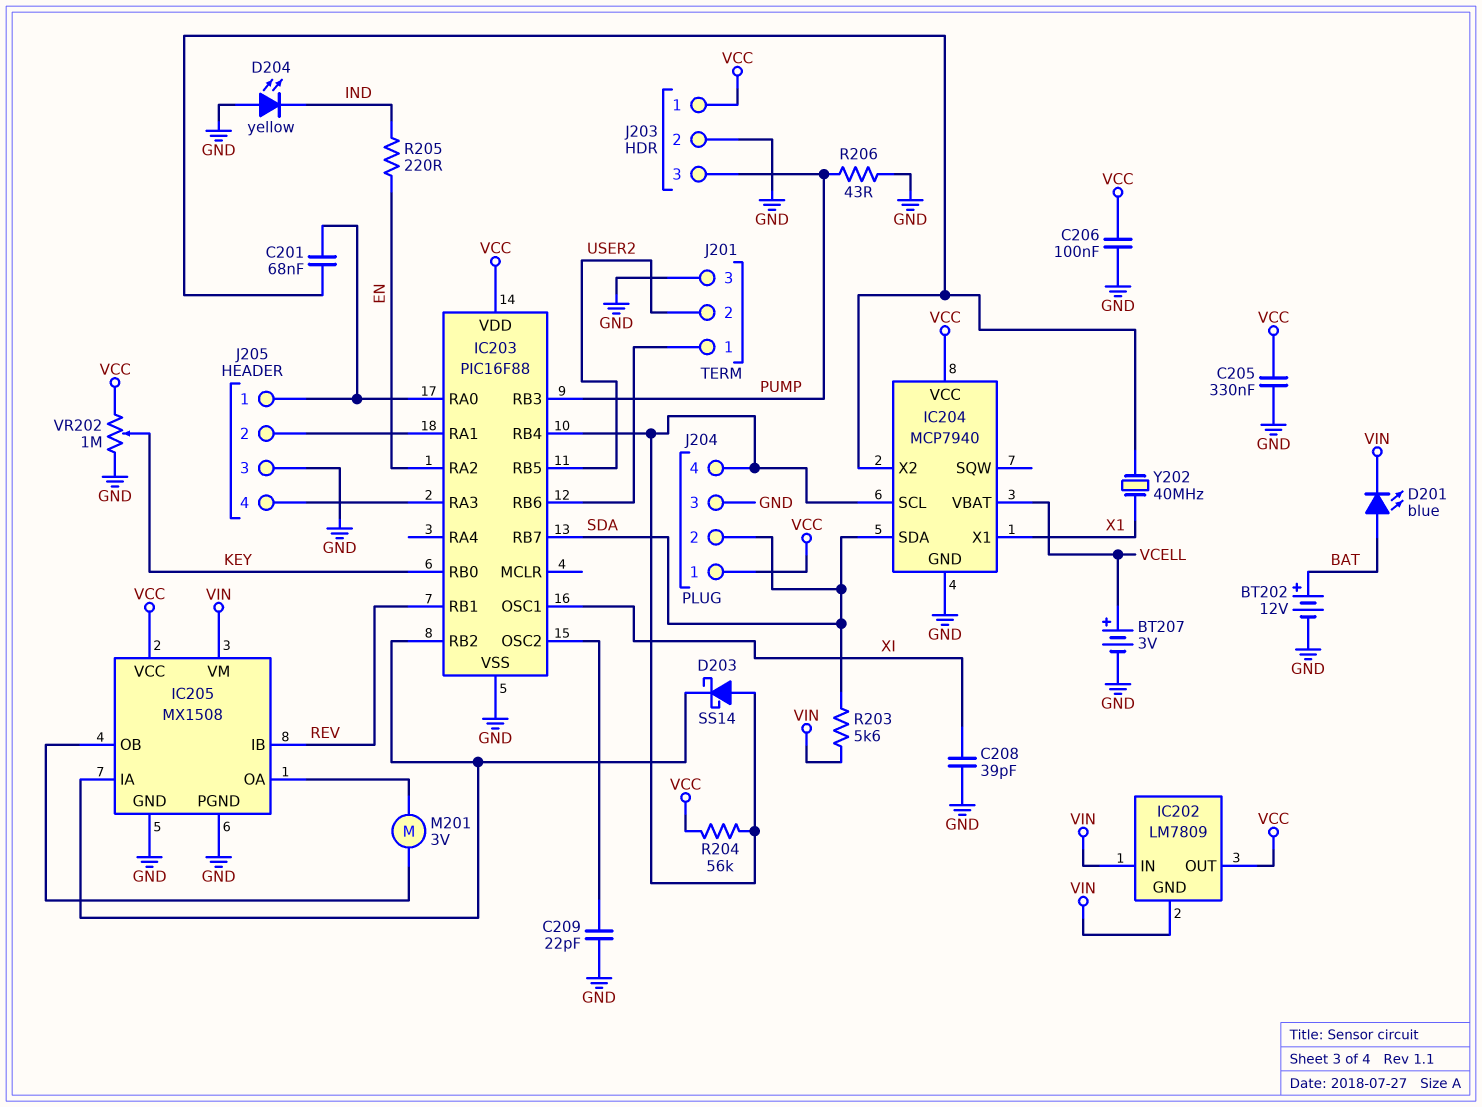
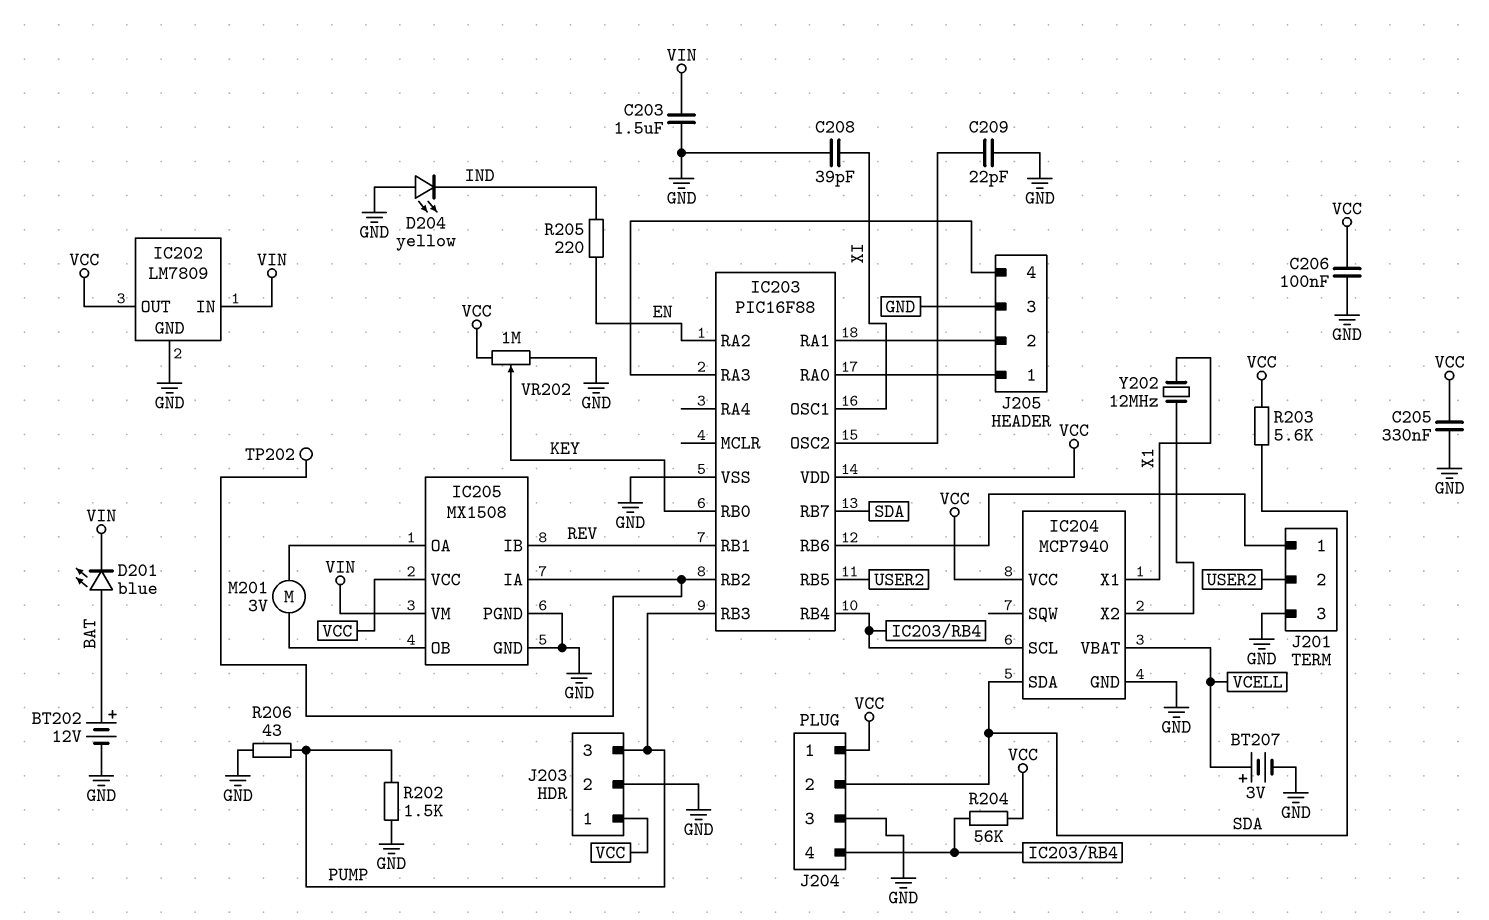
C201: 68nF (IC203/RA0, IC204/X2) -> none
C203: none -> 1.5uF (GND, VIN)
D203: schottky SS14 (A IC203/RB4, K IC203/RB2) -> none
IC202 pin GND: VIN -> GND
R202: none -> 1.5k (GND, PUMP)
R203: 5.6k (SDA, VIN) -> 5.6k (SDA, VCC)
TP202: none -> test point (IC203/RB2)
Y202: 40MHz (IC204/X2, X1) -> 12MHz (IC204/X2, X1)

